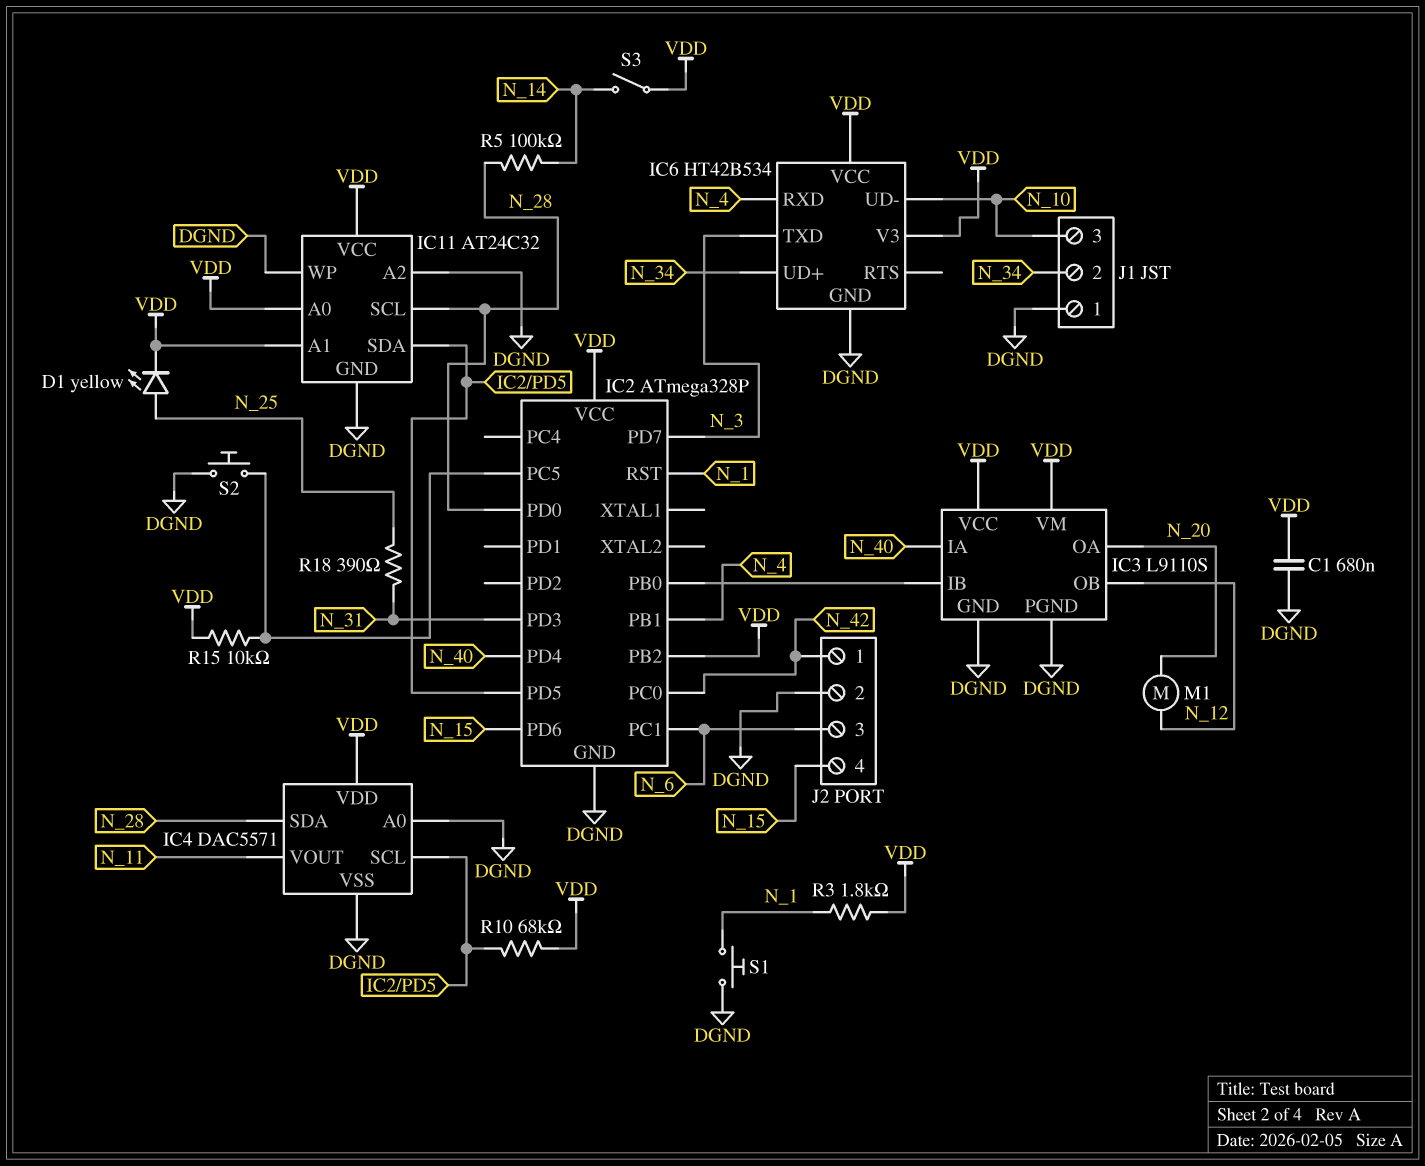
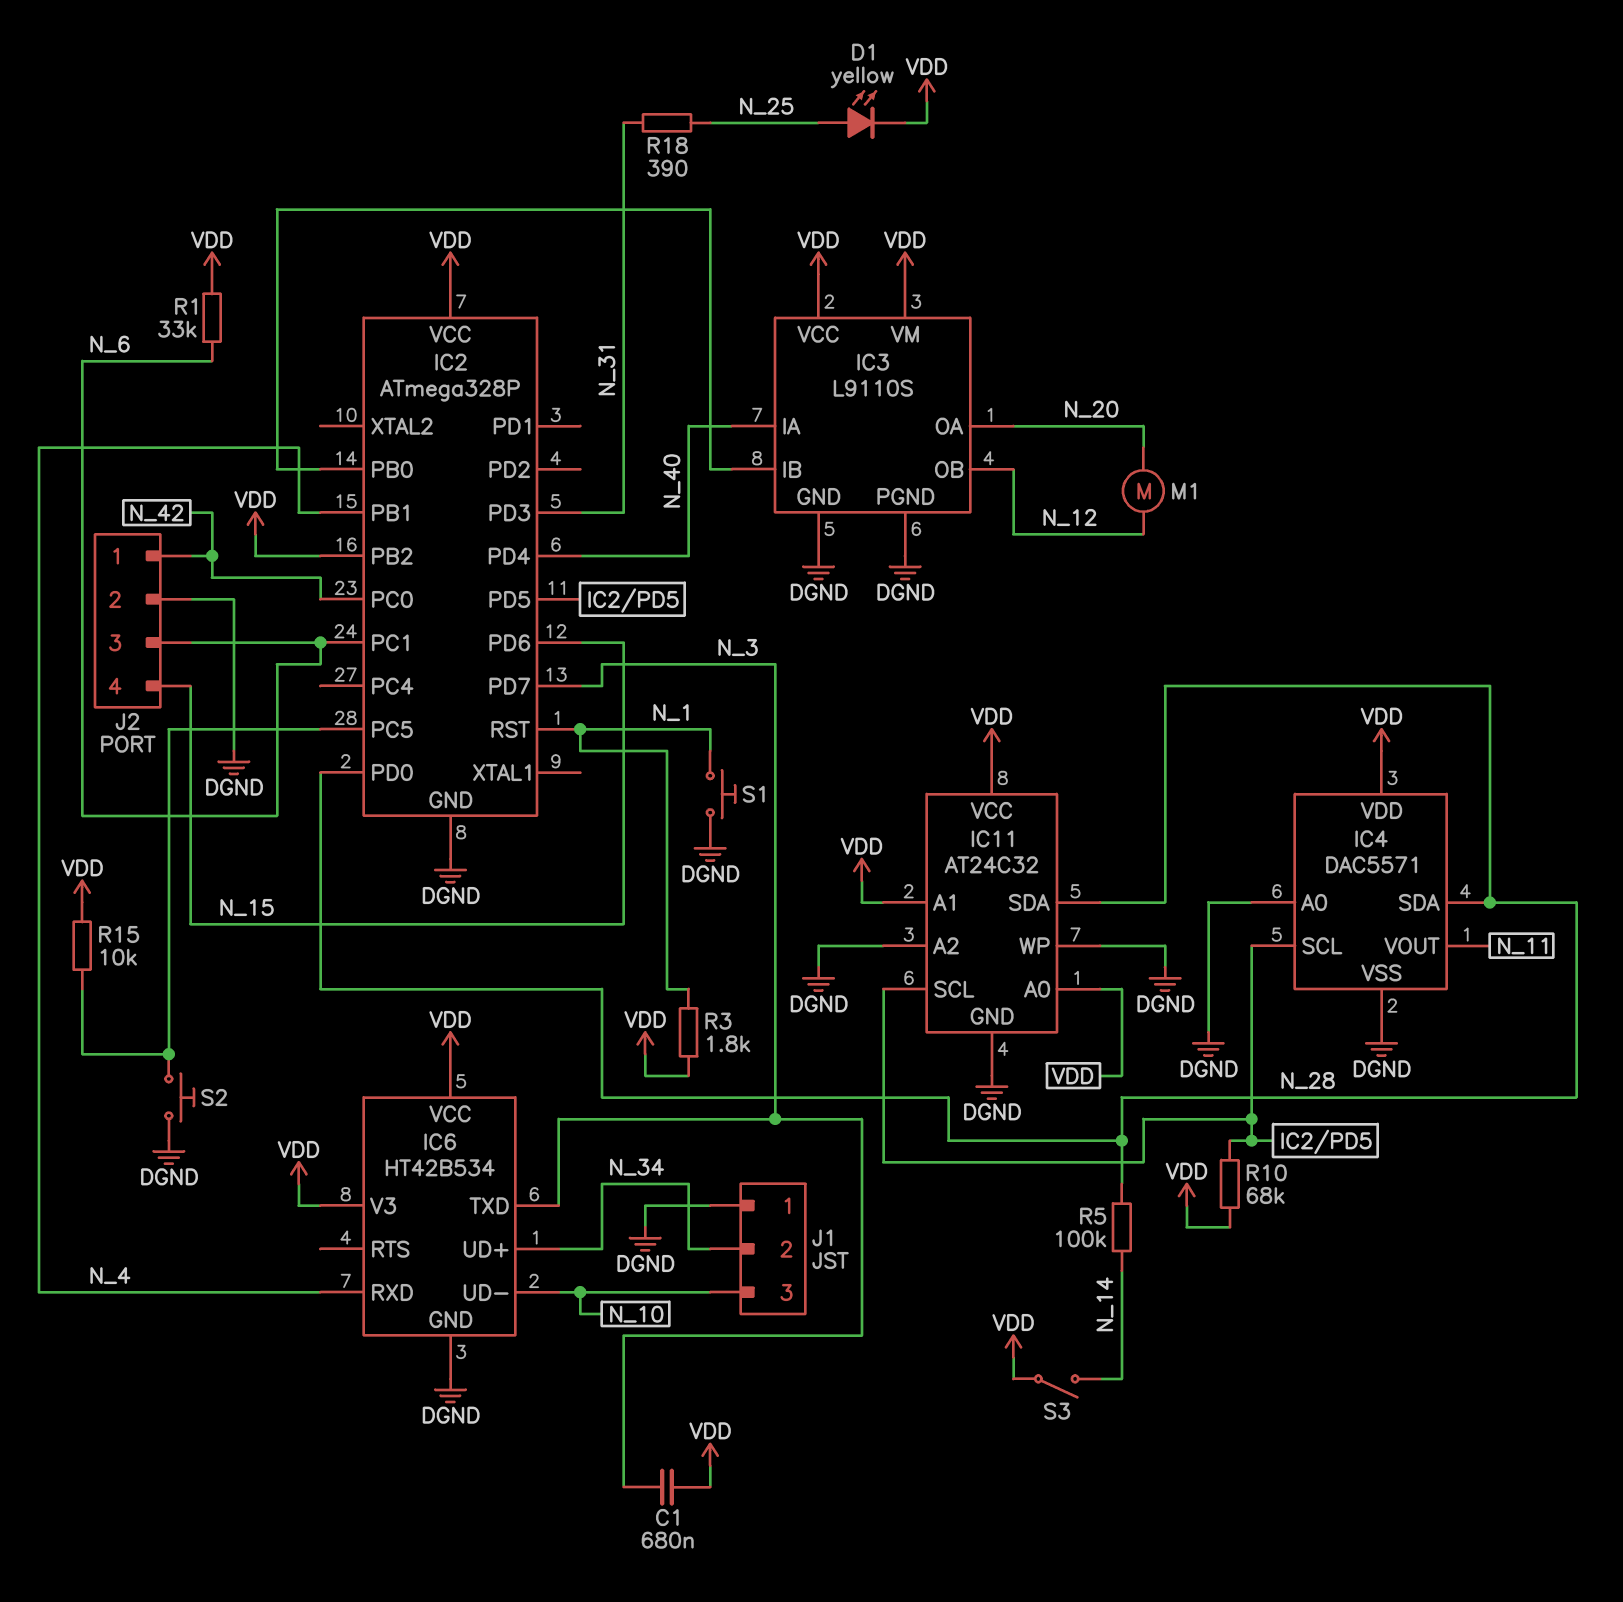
C1: 680nF (DGND, VDD) -> 680nF (N_3, VDD)
IC11 pin SCL: N_28 -> IC2/PD5
IC11 pin SDA: IC2/PD5 -> N_28
R1: none -> 33k (N_6, VDD)

